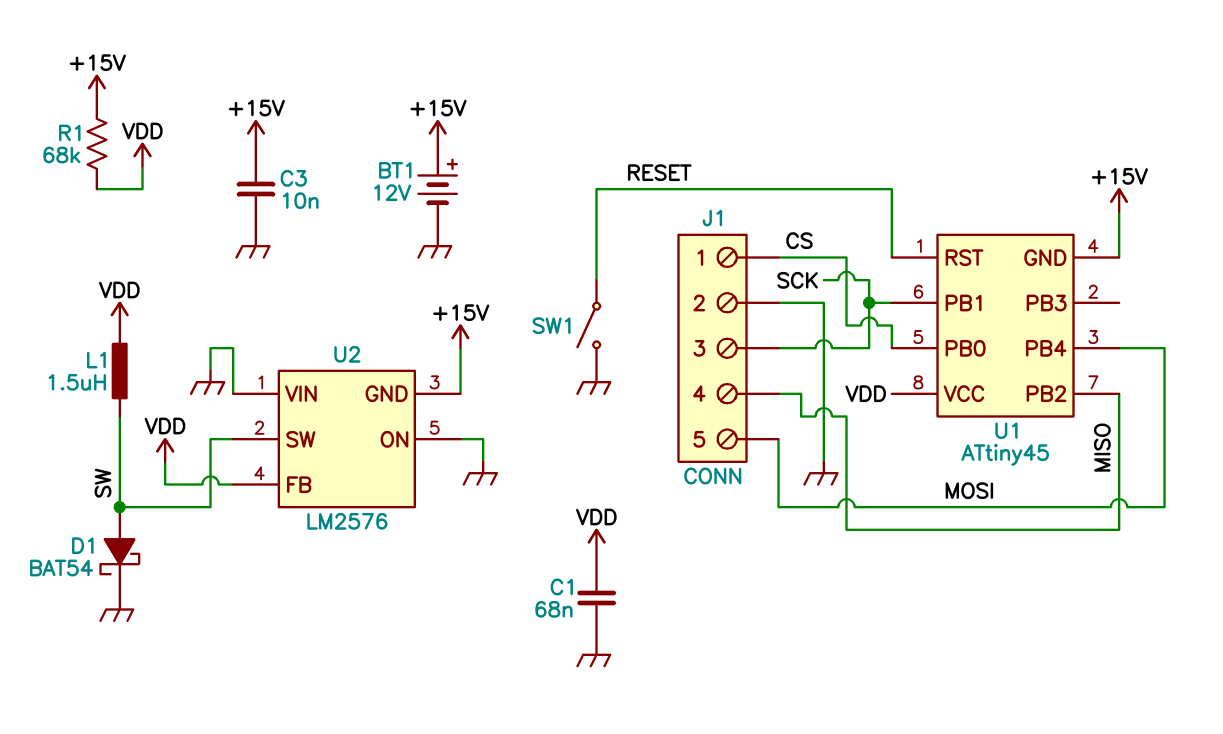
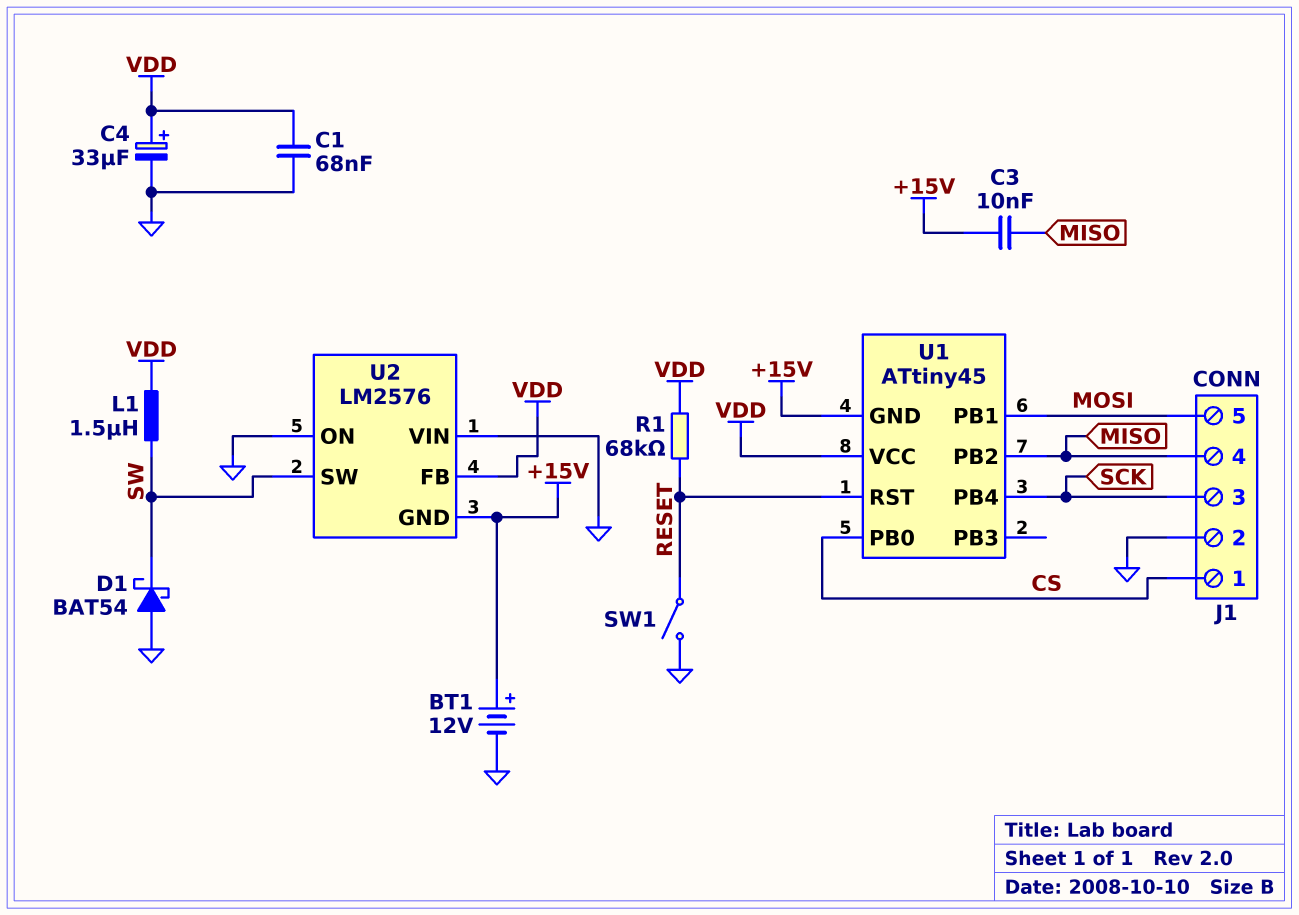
C3: 10nF (+15V, GND) -> 10nF (+15V, MISO)
C4: none -> 33uF (plus VDD, minus GND)
D1: schottky BAT54 (A SW, K GND) -> schottky BAT54 (A GND, K SW)
R1: 68k (+15V, VDD) -> 68k (RESET, VDD)
U1 pin PB1: SCK -> MOSI
U1 pin PB4: MOSI -> SCK

